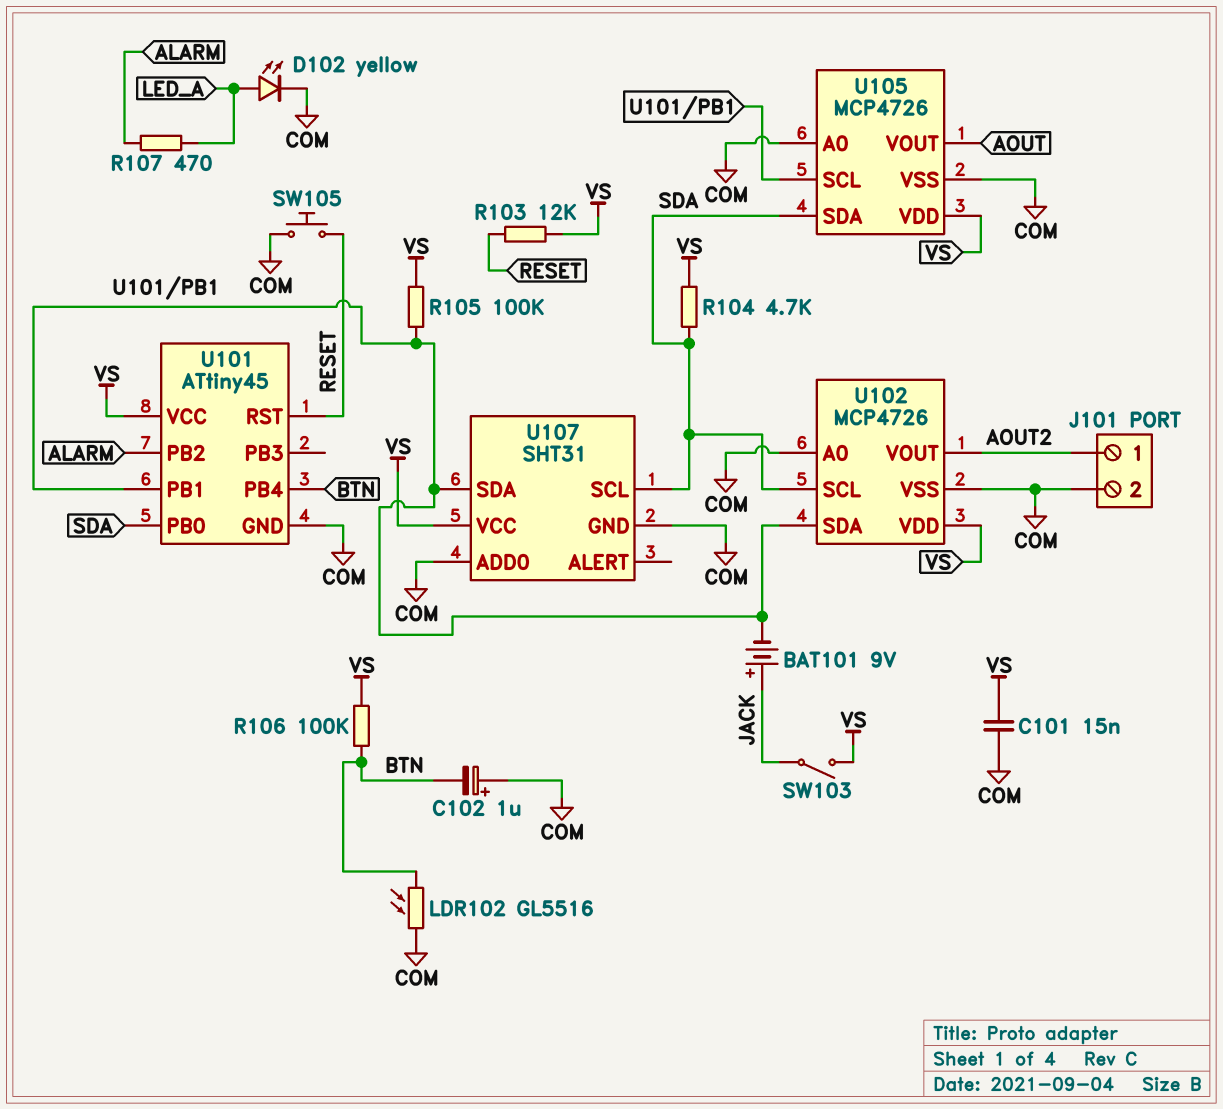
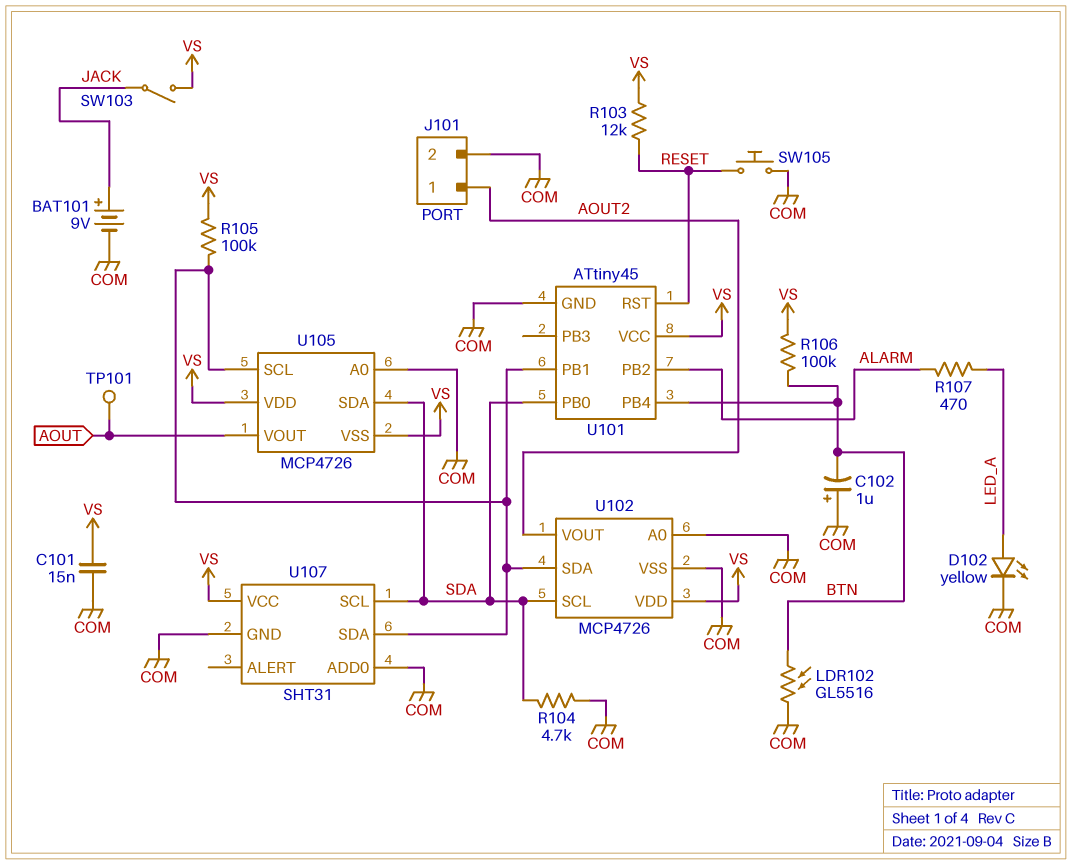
BAT101: 9V (plus JACK, minus U101/PB1) -> 9V (plus JACK, minus COM)
R104: 4.7k (SDA, VS) -> 4.7k (COM, SDA)
TP101: none -> test point (AOUT)
U105 pin VSS: COM -> VS

